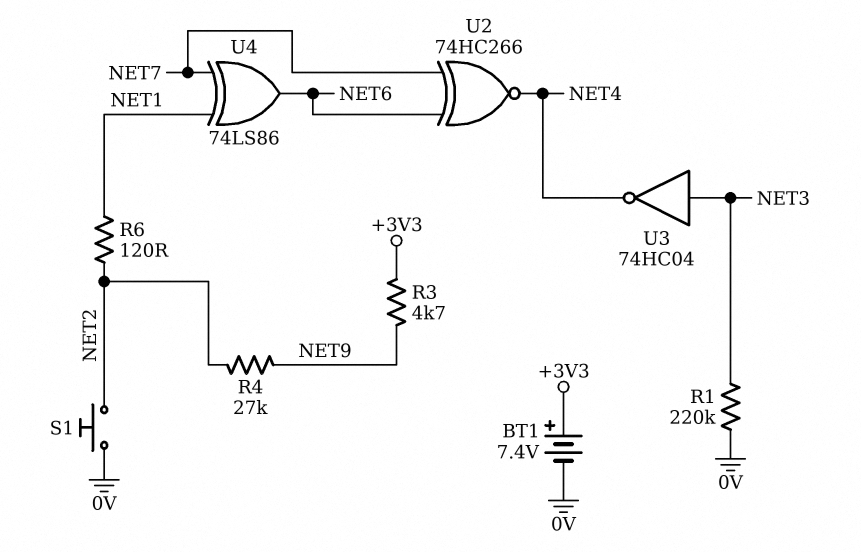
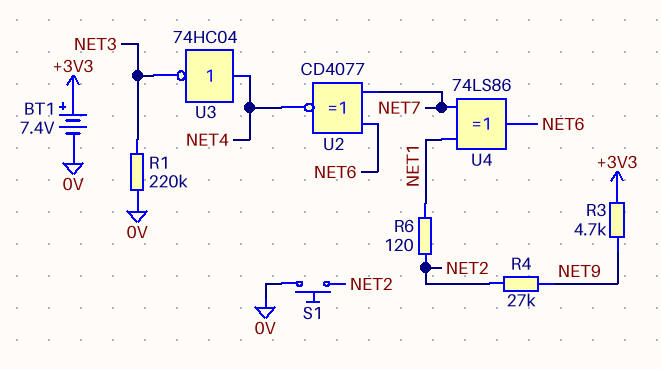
U2: XNOR 74HC266 (in NET6, in NET7, out NET4) -> XNOR CD4077 (in NET6, in NET7, out NET4)
U3: NOT 74HC04 (in NET3, out NET4) -> NOT 74HC04 (in NET4, out NET3)

